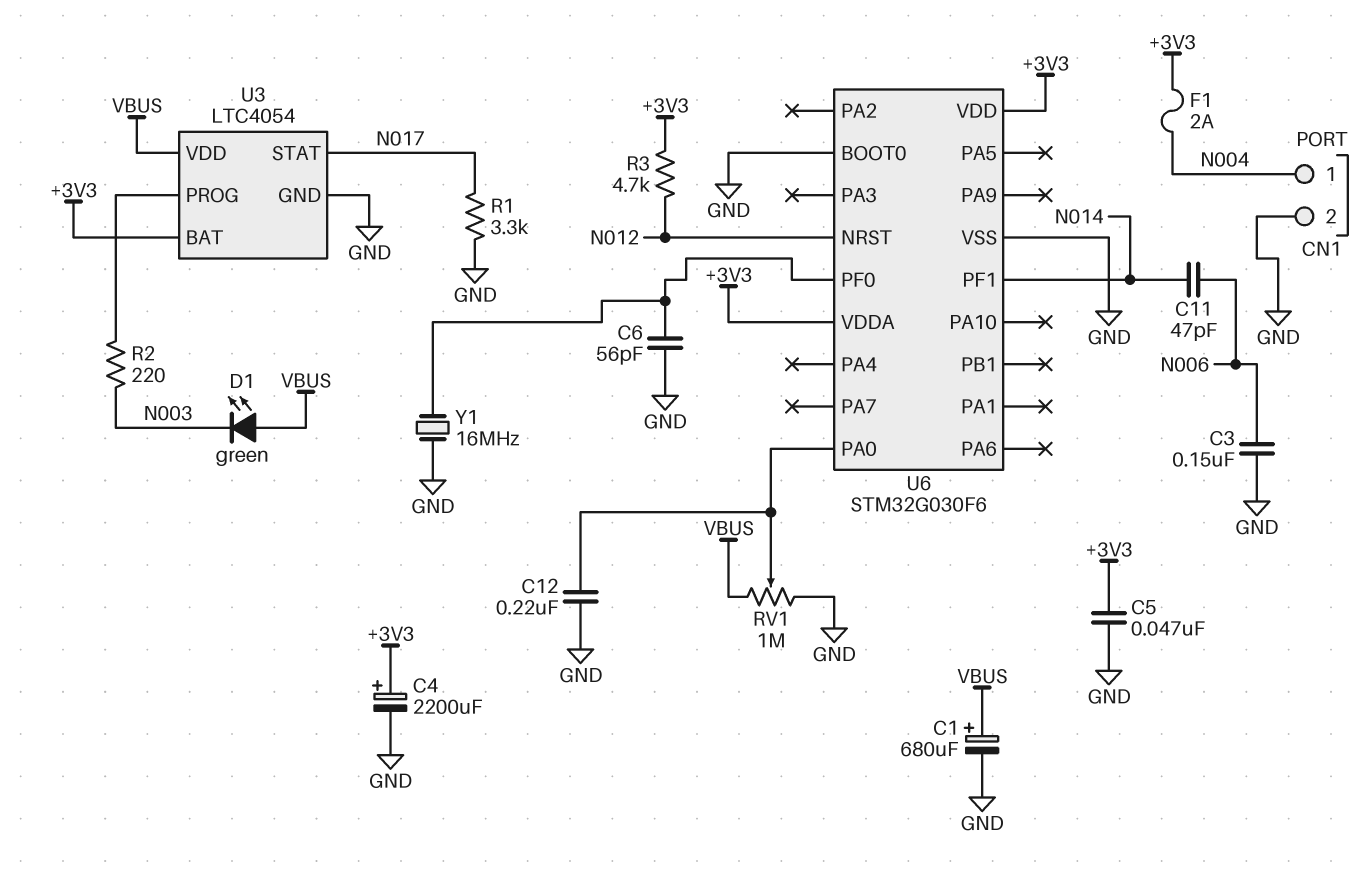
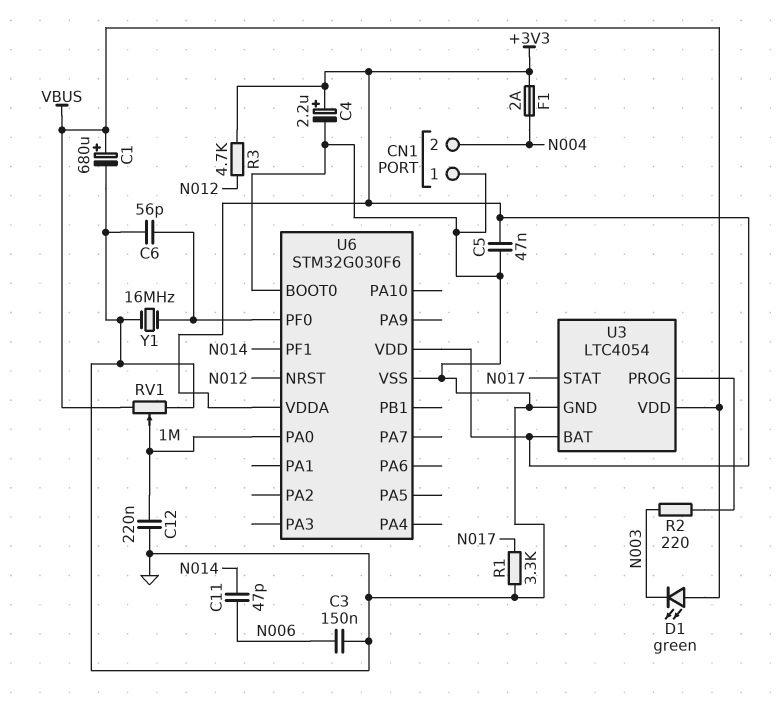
C4: 2200uF (plus +3V3, minus GND) -> 2.2uF (plus +3V3, minus GND)
CN1 pin 1: N004 -> GND
CN1 pin 2: GND -> N004

